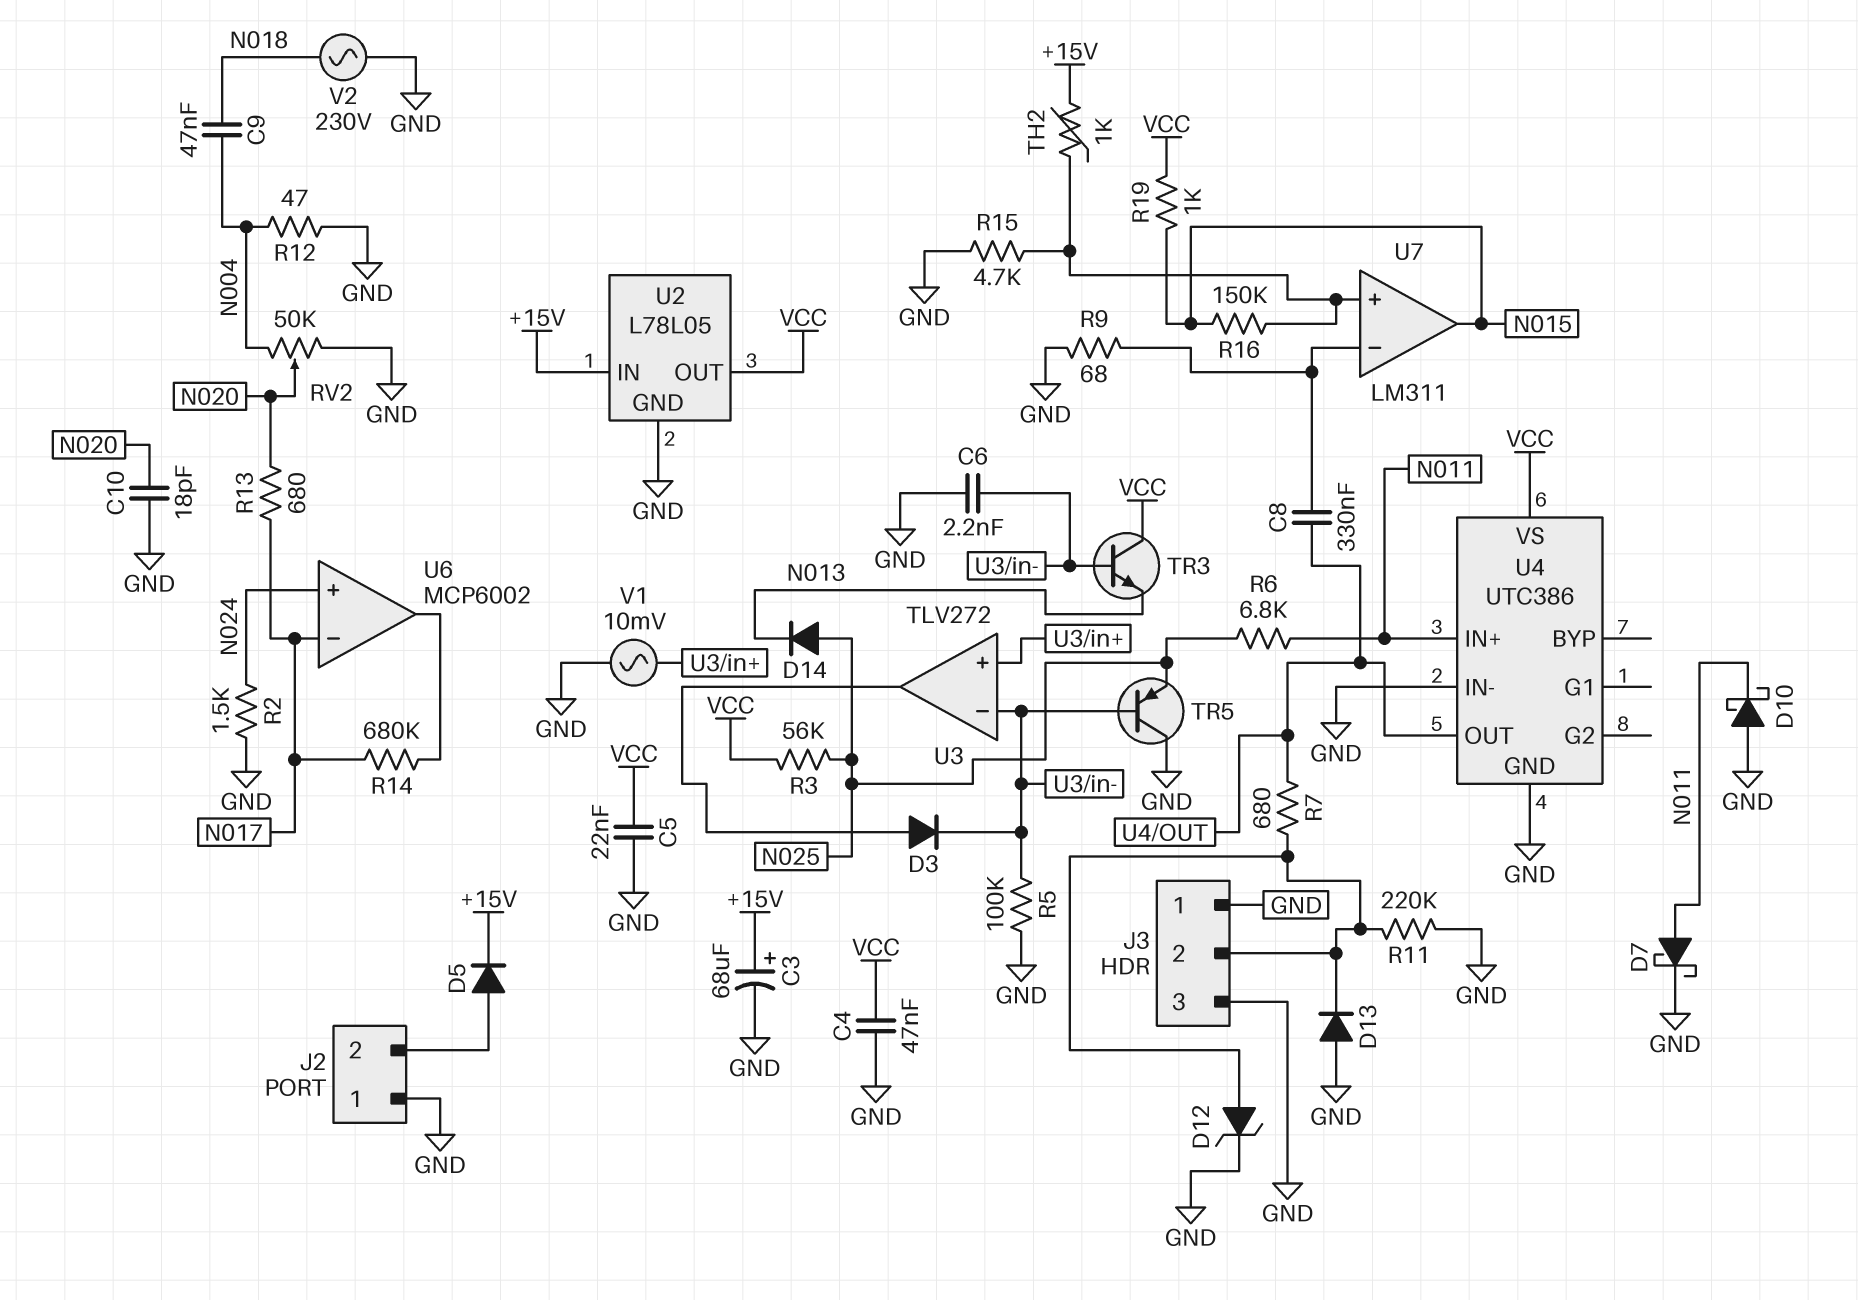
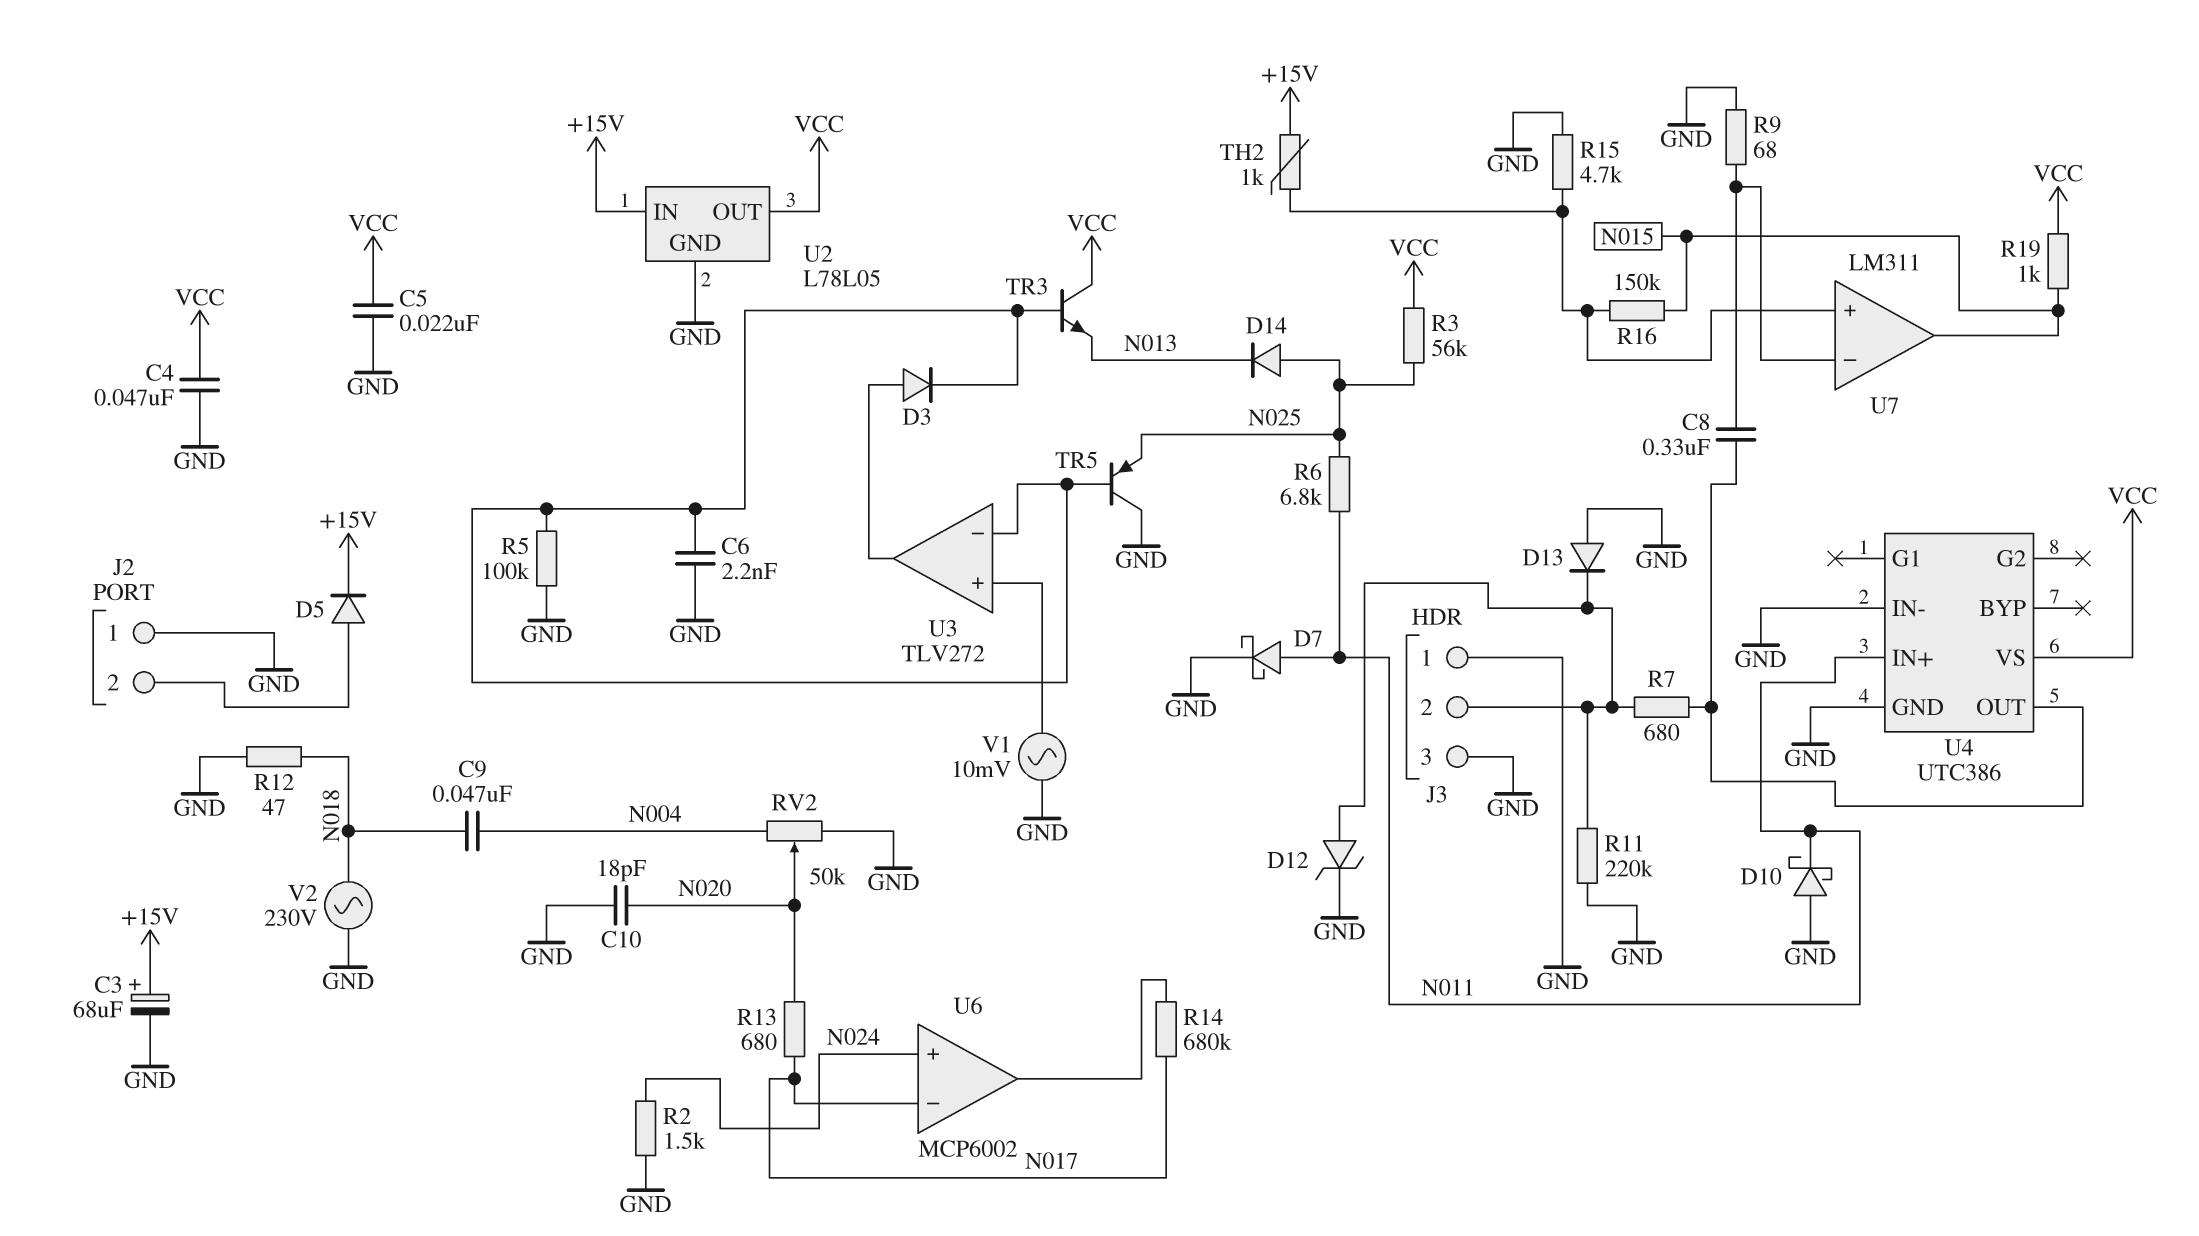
R12: 47 (GND, N004) -> 47 (GND, N018)

